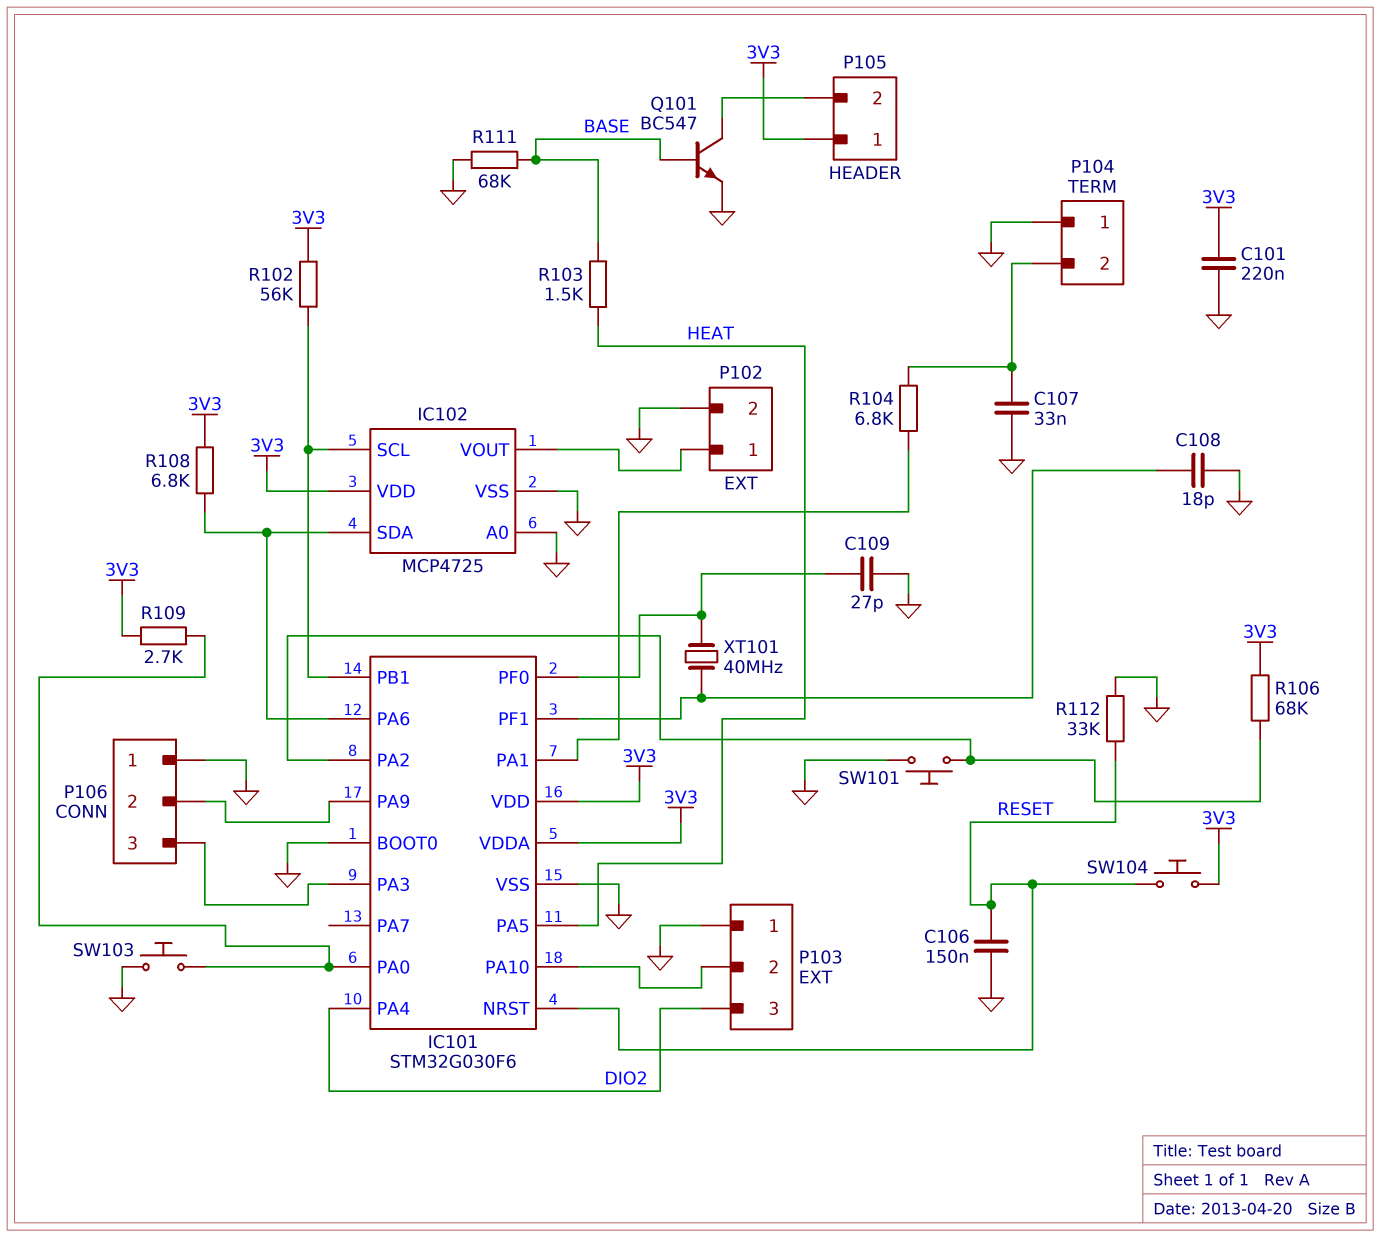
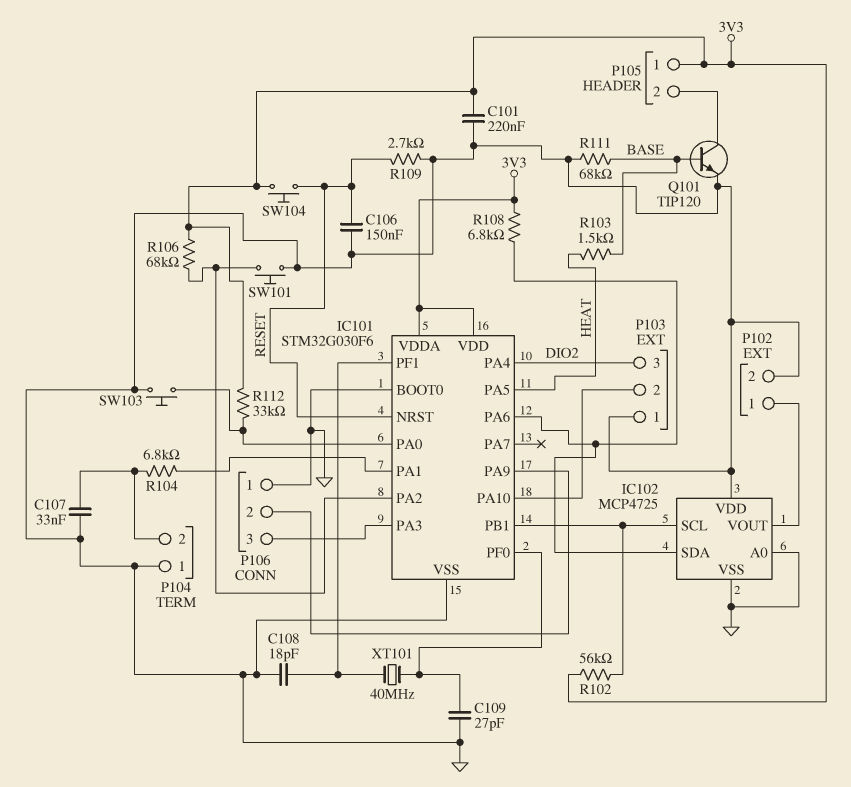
IC102 pin VDD: 3V3 -> GND
Q101: NPN BC547 (B BASE, C P105/2, E GND) -> NPN TIP120 (B BASE, C P105/2, E GND)
R109: 2.7k (3V3, IC101/PA0) -> 2.7k (GND, RESET)
R112: 33k (GND, RESET) -> 33k (3V3, IC101/PA0)

